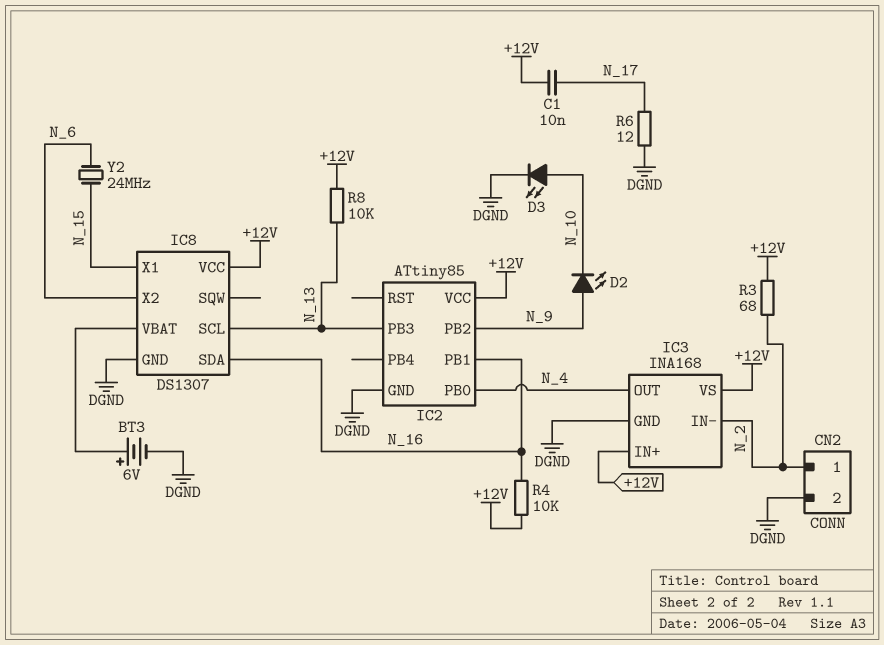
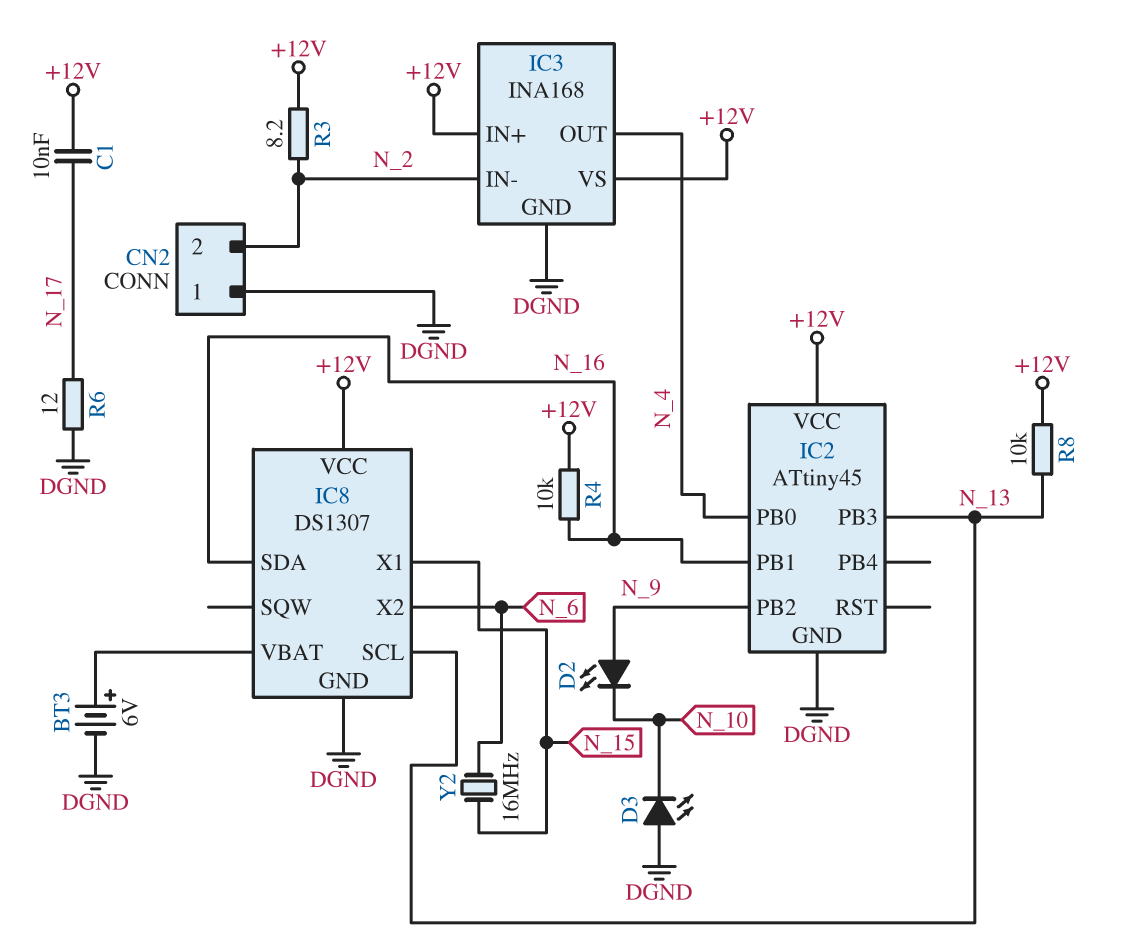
CN2 pin 1: N_2 -> DGND
CN2 pin 2: DGND -> N_2
D3: LED (A N_10, K DGND) -> LED (A DGND, K N_10)
IC2: ATtiny85 -> ATtiny45
R3: 68 (+12V, N_2) -> 8.2 (+12V, N_2)
Y2: 24MHz (N_6, N_15) -> 16MHz (N_6, N_15)

